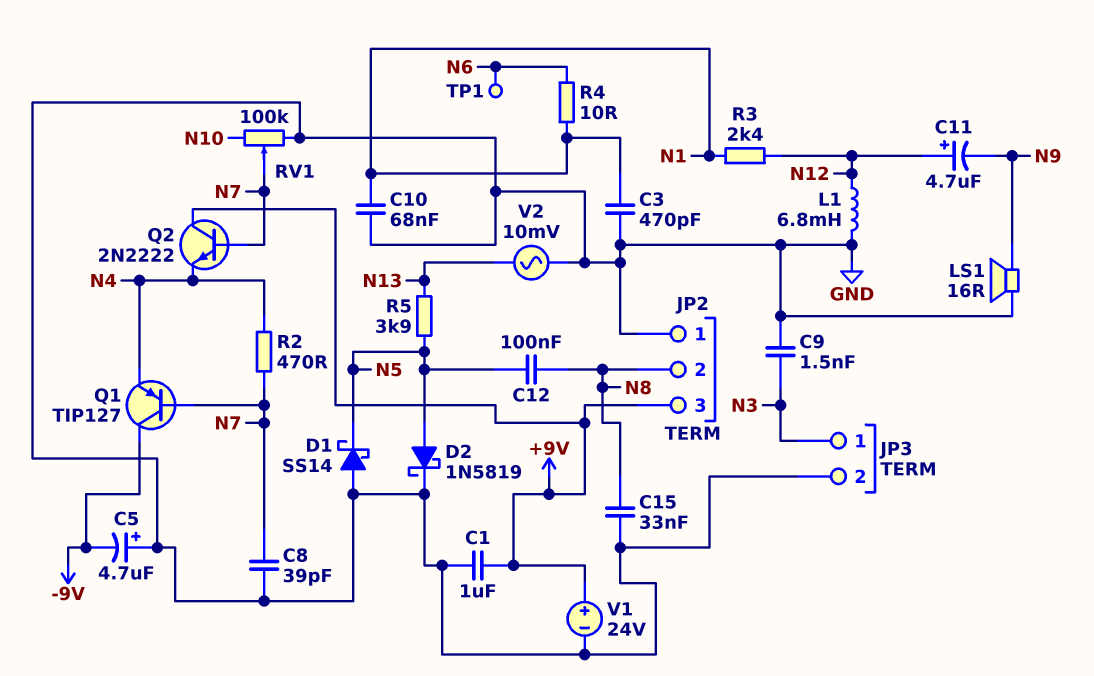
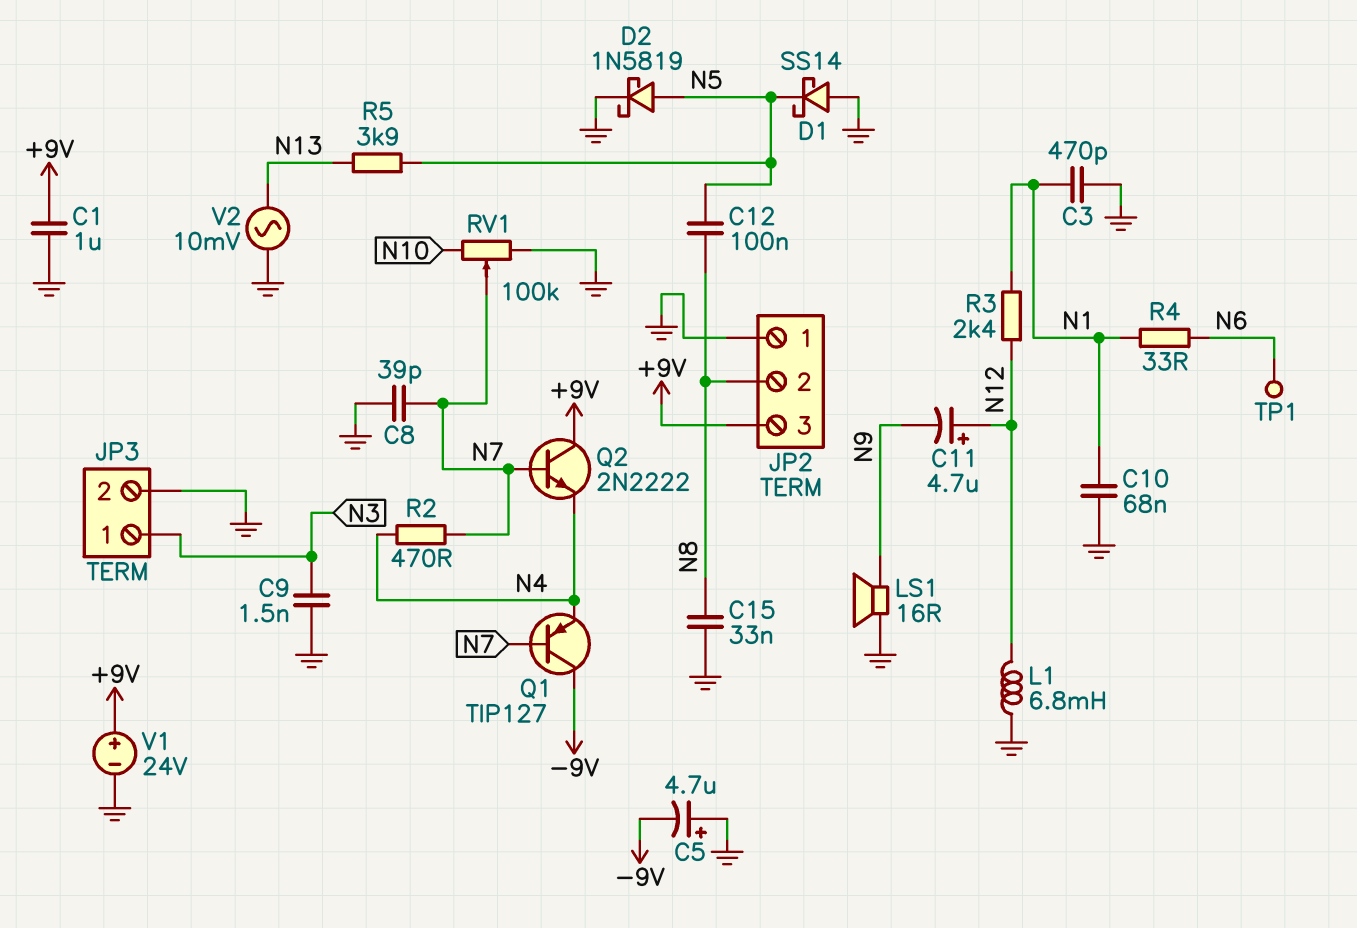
R4: 10 (N1, N6) -> 33 (N1, N6)

